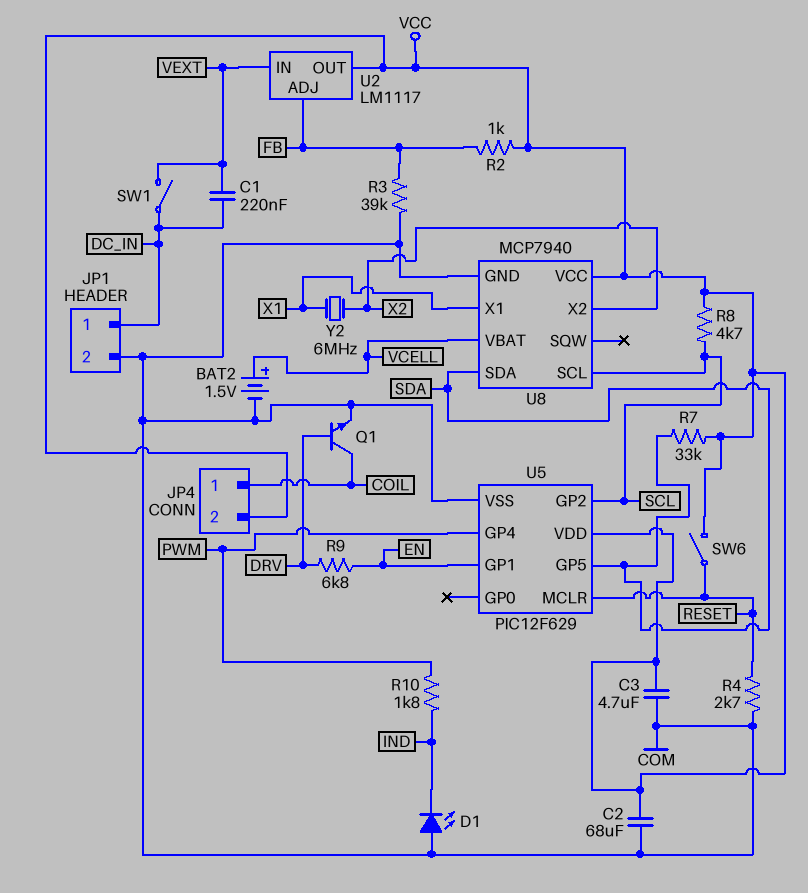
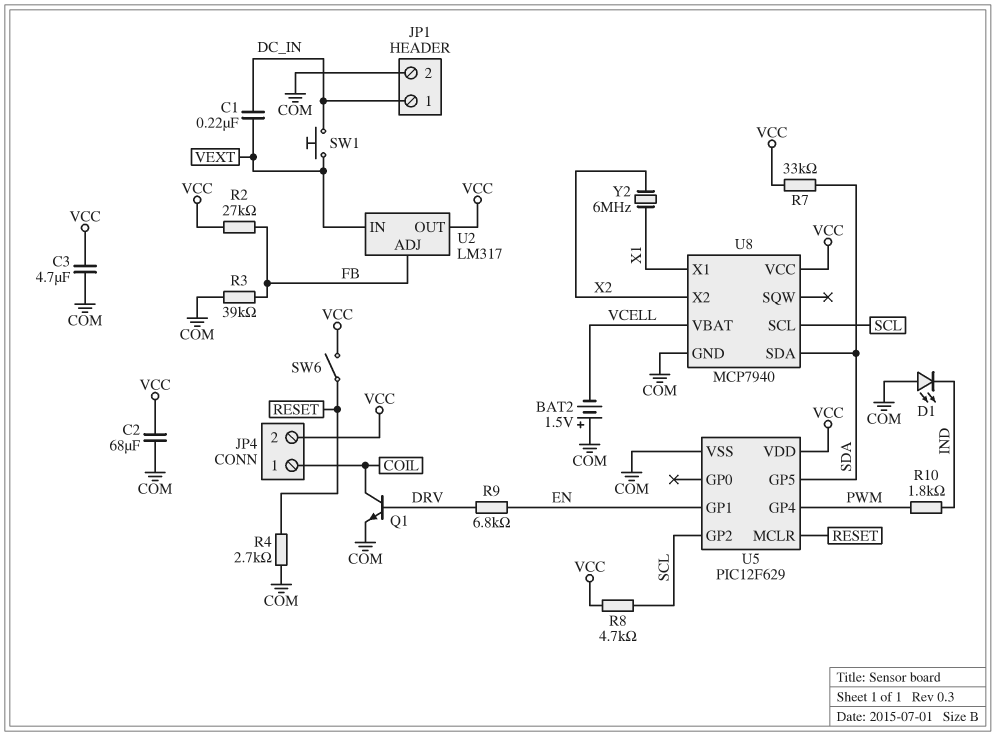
BAT2: 1.5V (plus VCELL, minus COM) -> 1.5V (plus COM, minus VCELL)
R2: 1k (FB, VCC) -> 27k (FB, VCC)
SW1: switch (DC_IN, VEXT) -> button (DC_IN, VEXT)
U2: LM1117 -> LM317

